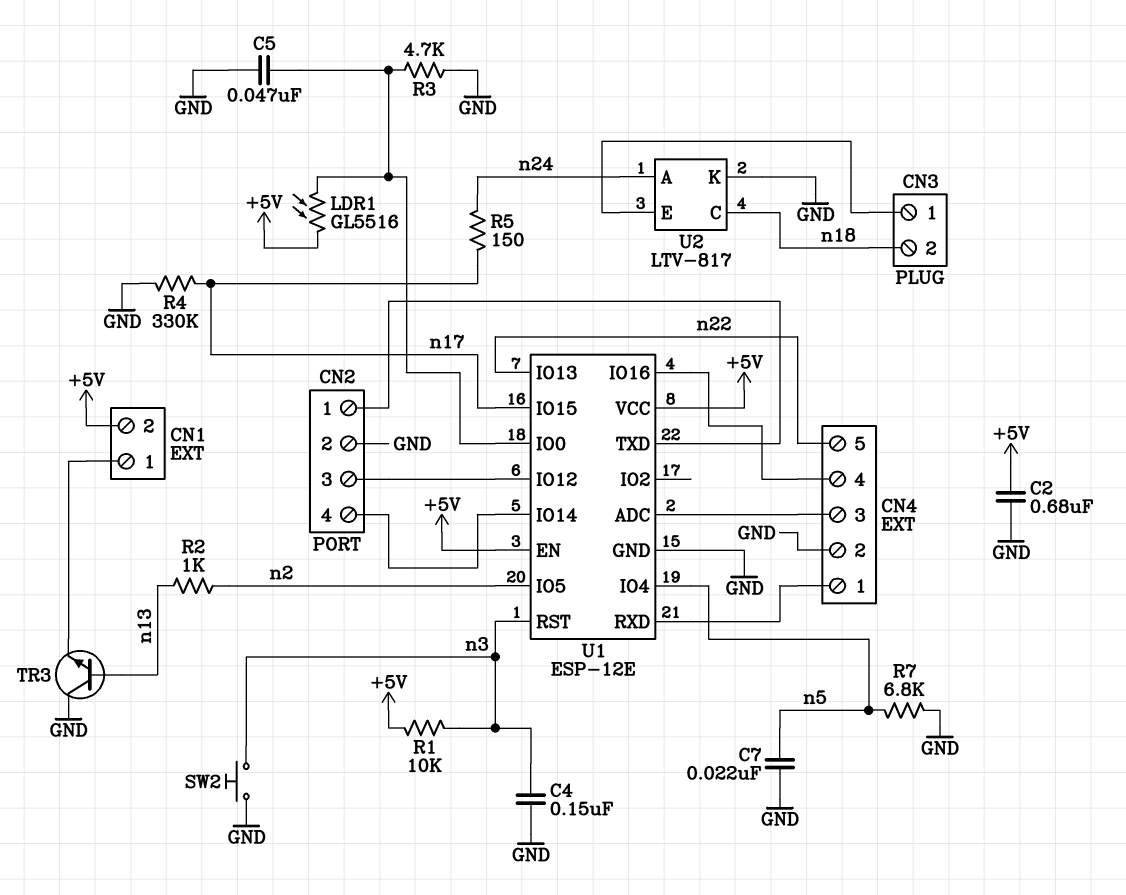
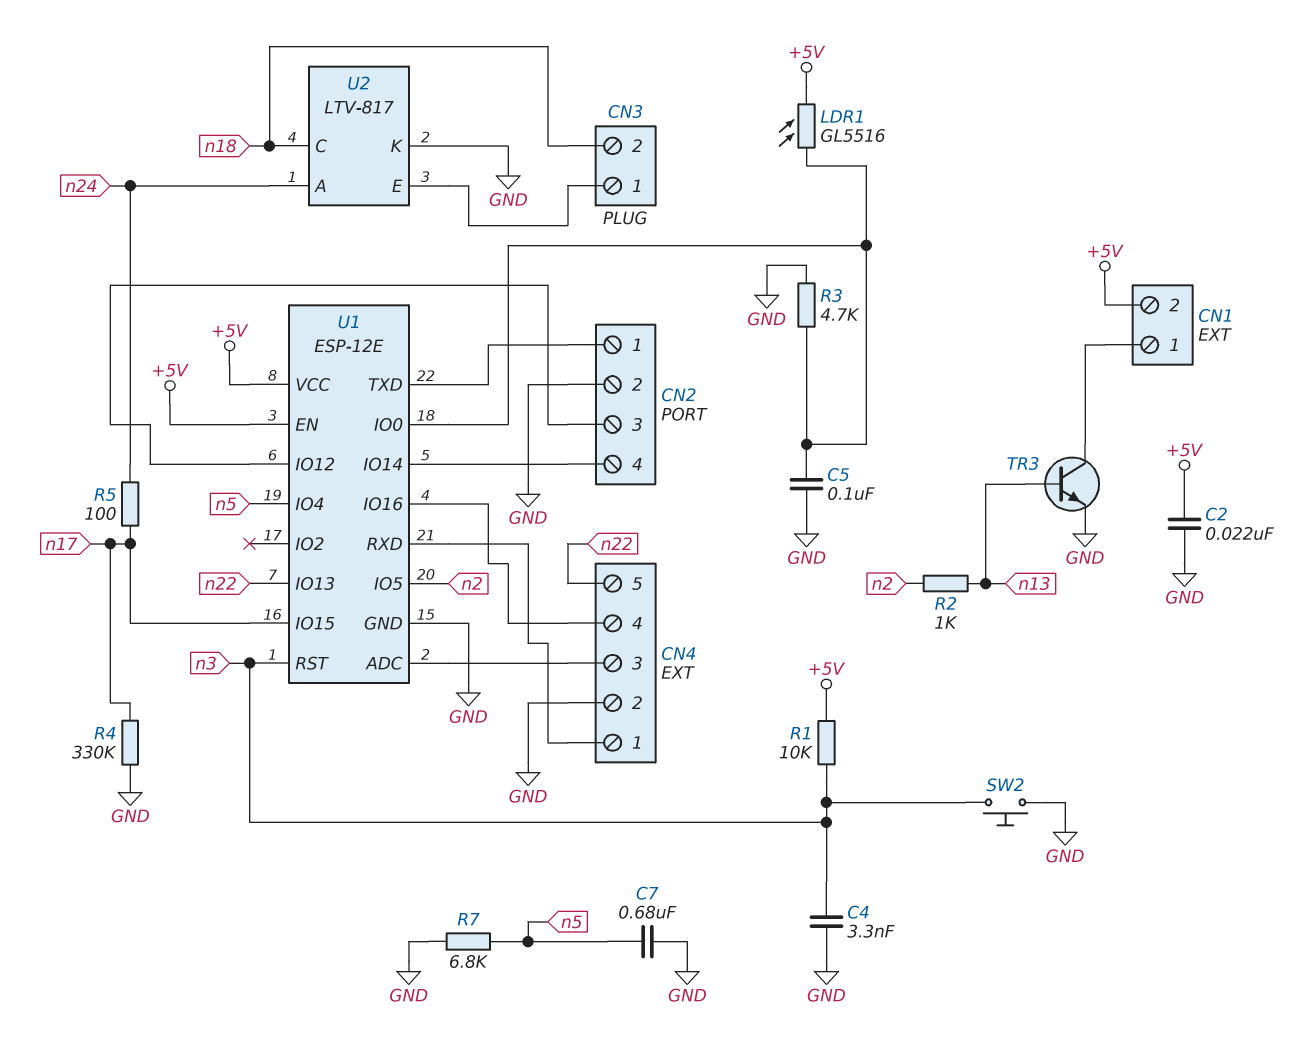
C2: 680nF (+5V, GND) -> 22nF (+5V, GND)
C4: 150nF (GND, n3) -> 3.3nF (GND, n3)
C5: 47nF (GND, U1/IO0) -> 100nF (GND, U1/IO0)
C7: 22nF (GND, n5) -> 680nF (GND, n5)
R5: 150 (n17, n24) -> 100 (n17, n24)
TR3: NPN (B n13, C GND, E CN1/1) -> NPN (B n13, C CN1/1, E GND)

